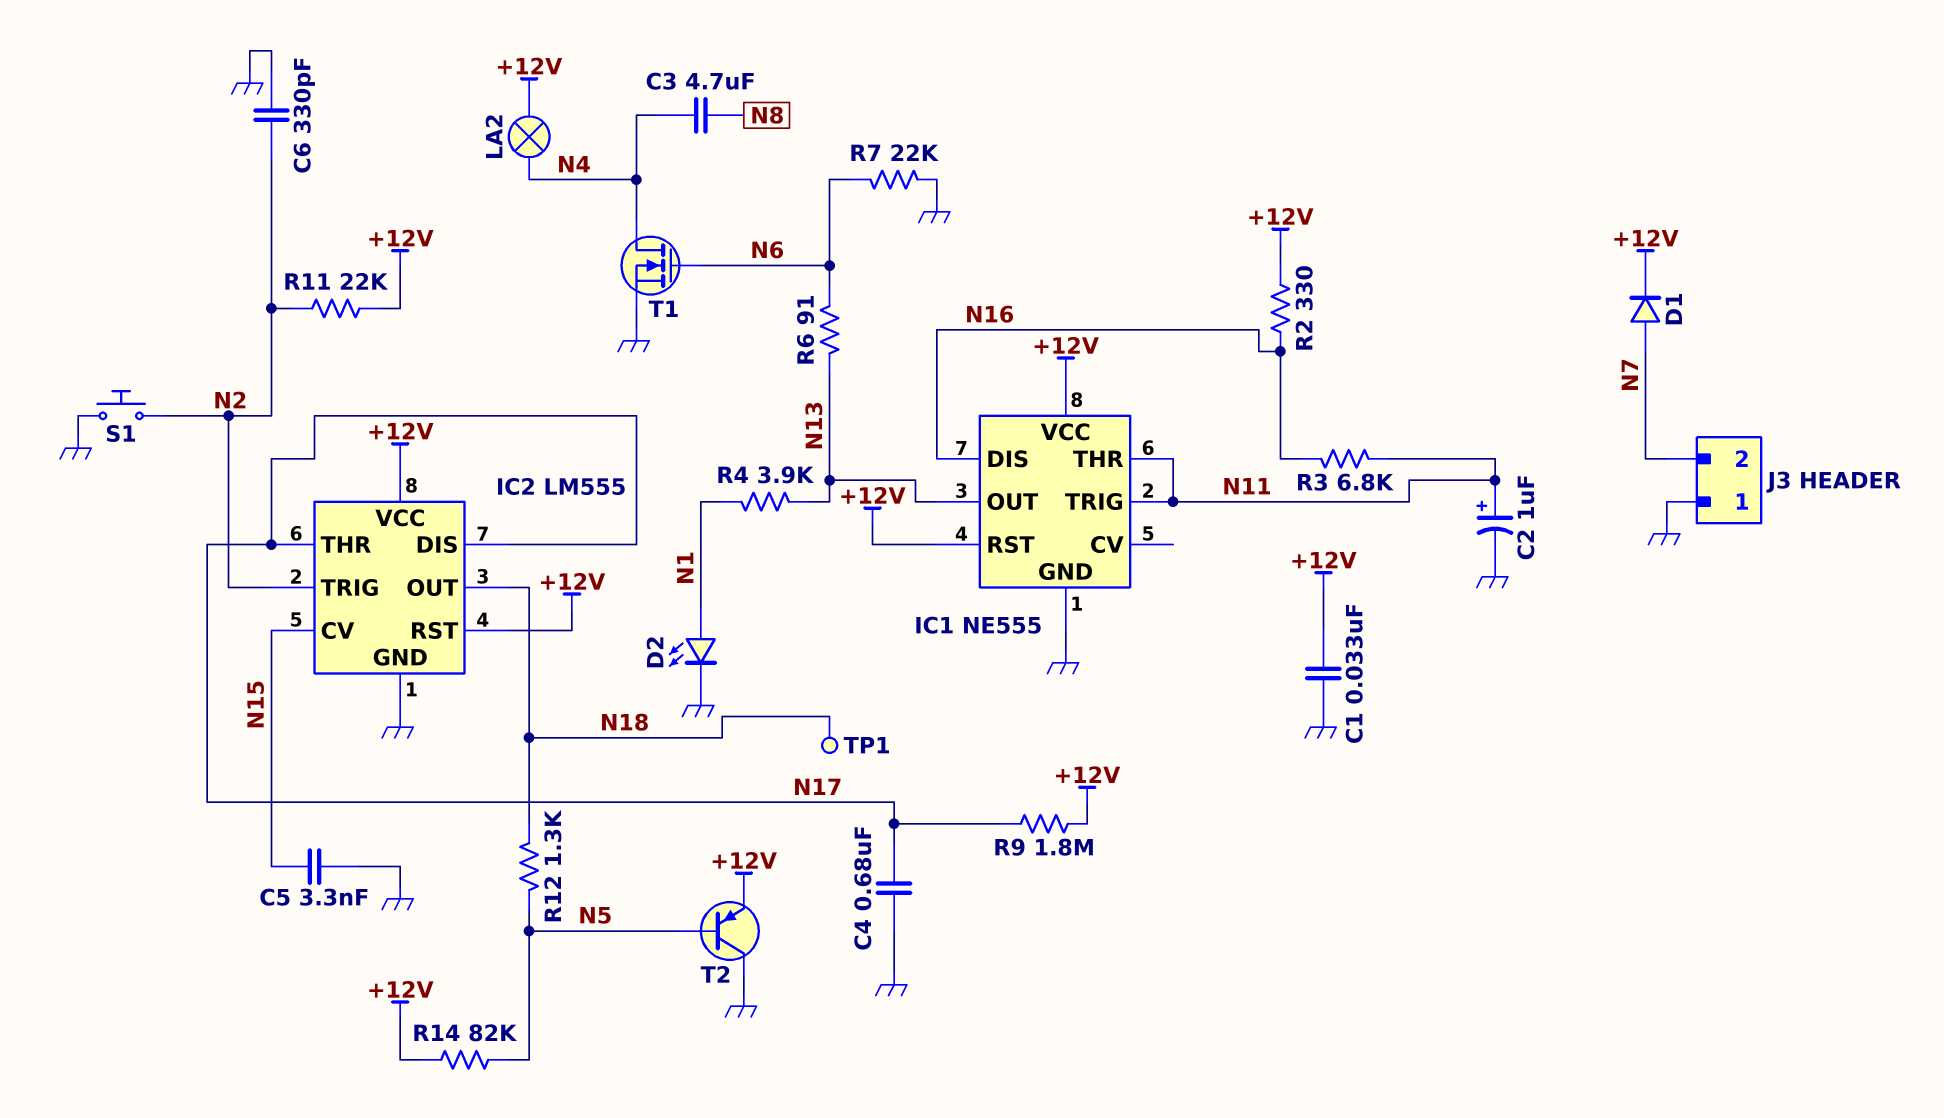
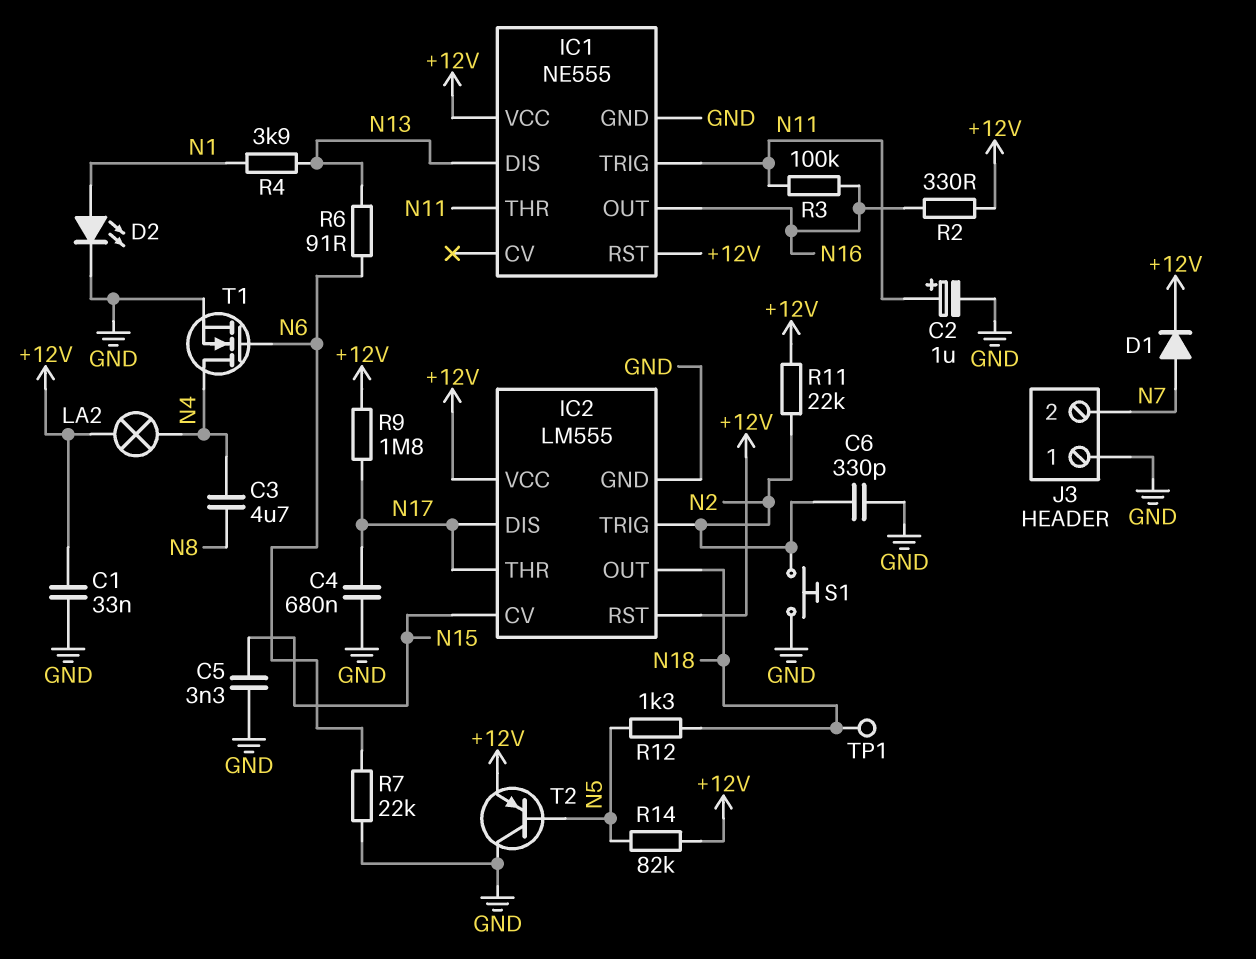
IC1 pin DIS: N16 -> N13
IC1 pin OUT: N13 -> N16
R3: 6.8k (N11, N16) -> 100k (N11, N16)

